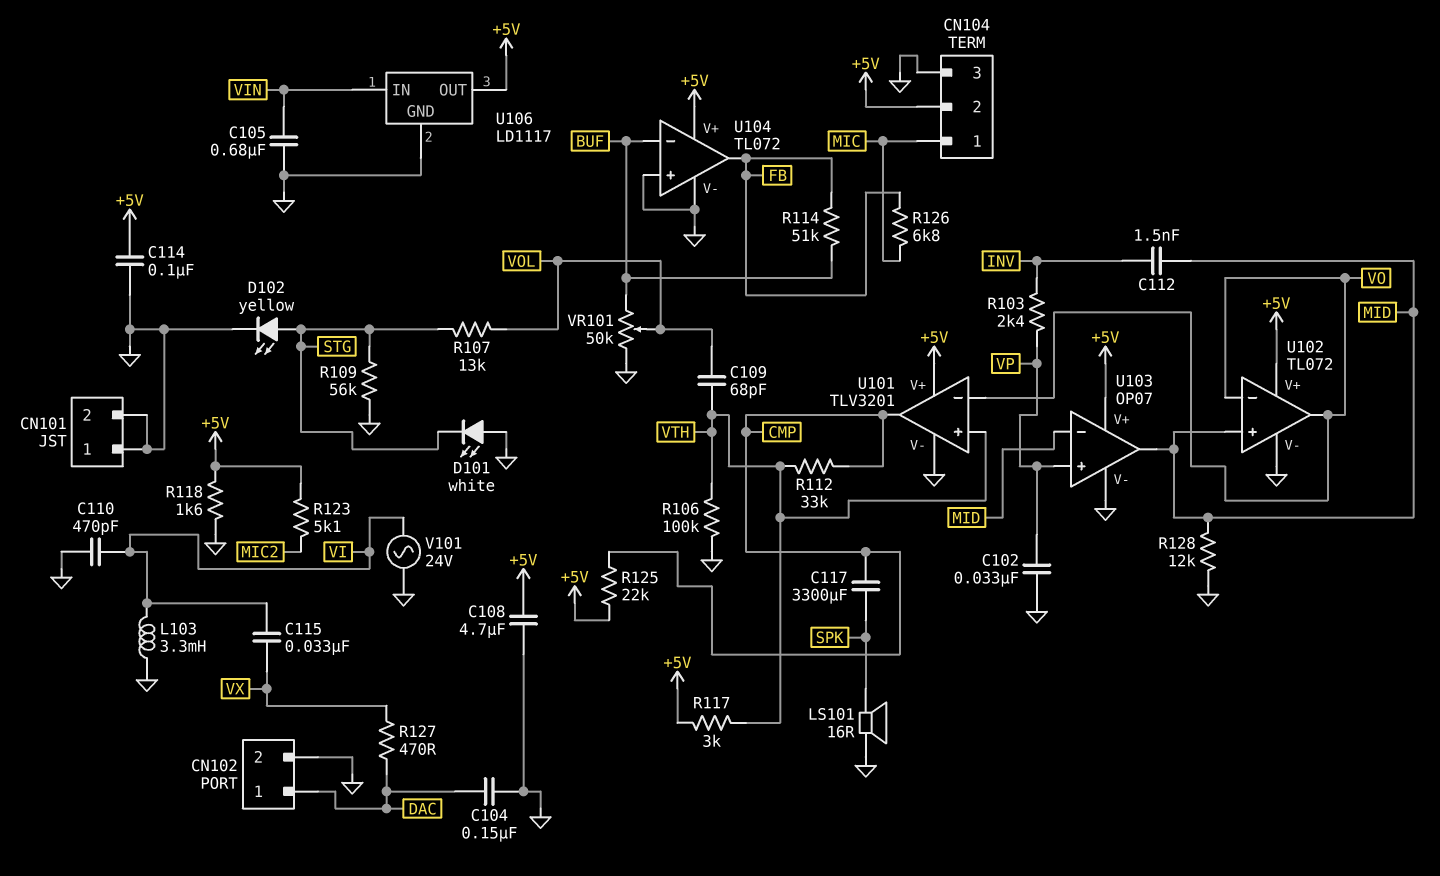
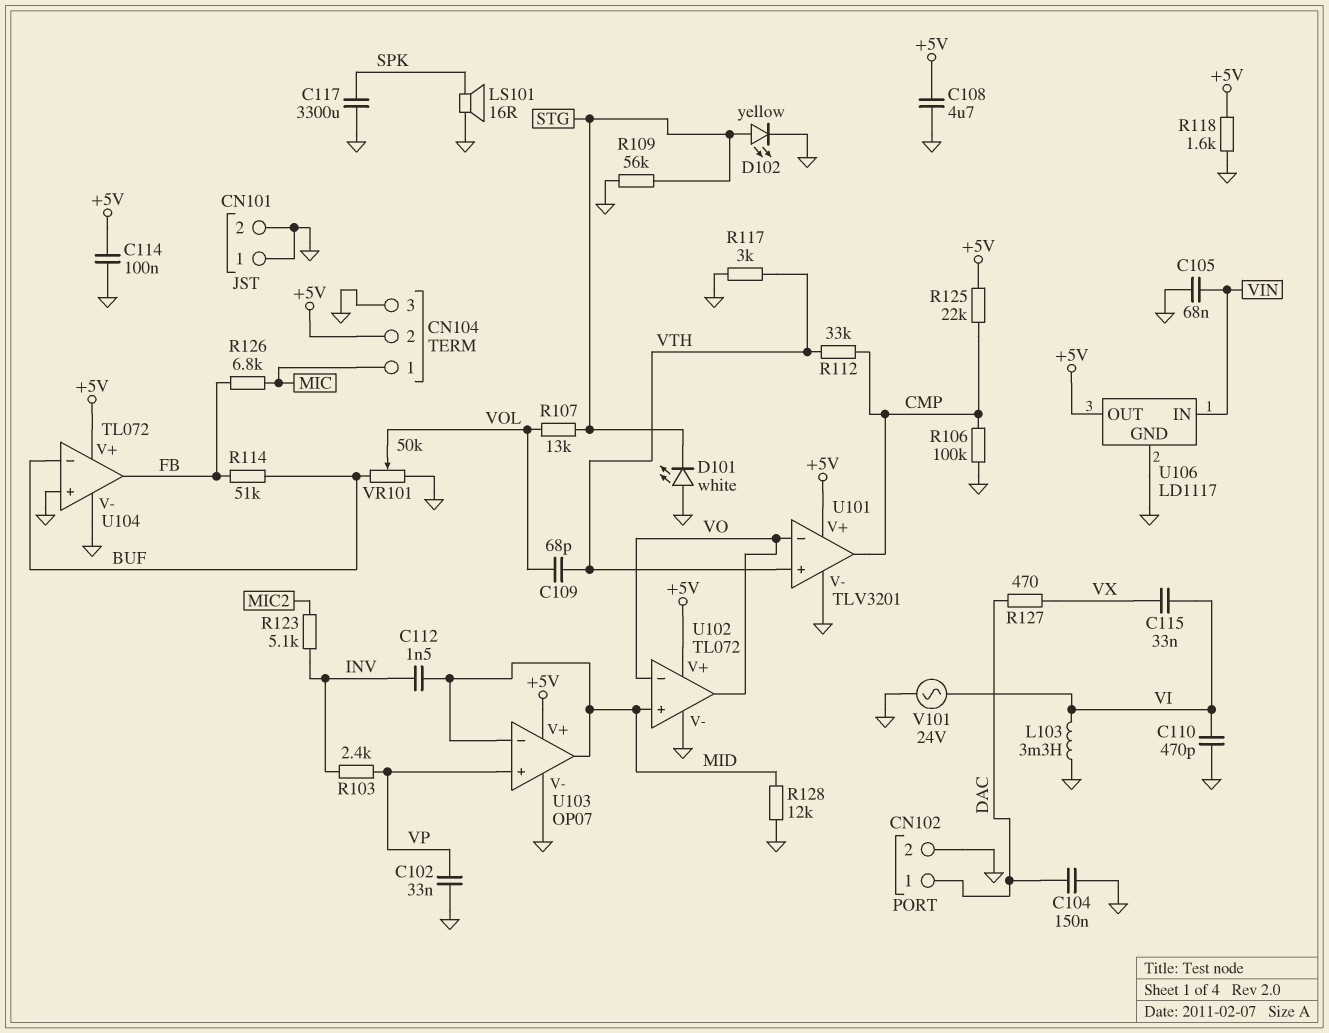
C105: 680nF (GND, VIN) -> 68nF (GND, VIN)
C117: 3300uF (CMP, SPK) -> 3300uF (GND, SPK)
R106: 100k (GND, VTH) -> 100k (CMP, GND)
R117: 3k (+5V, VTH) -> 3k (GND, VTH)
R123: 5.1k (+5V, MIC2) -> 5.1k (INV, MIC2)

